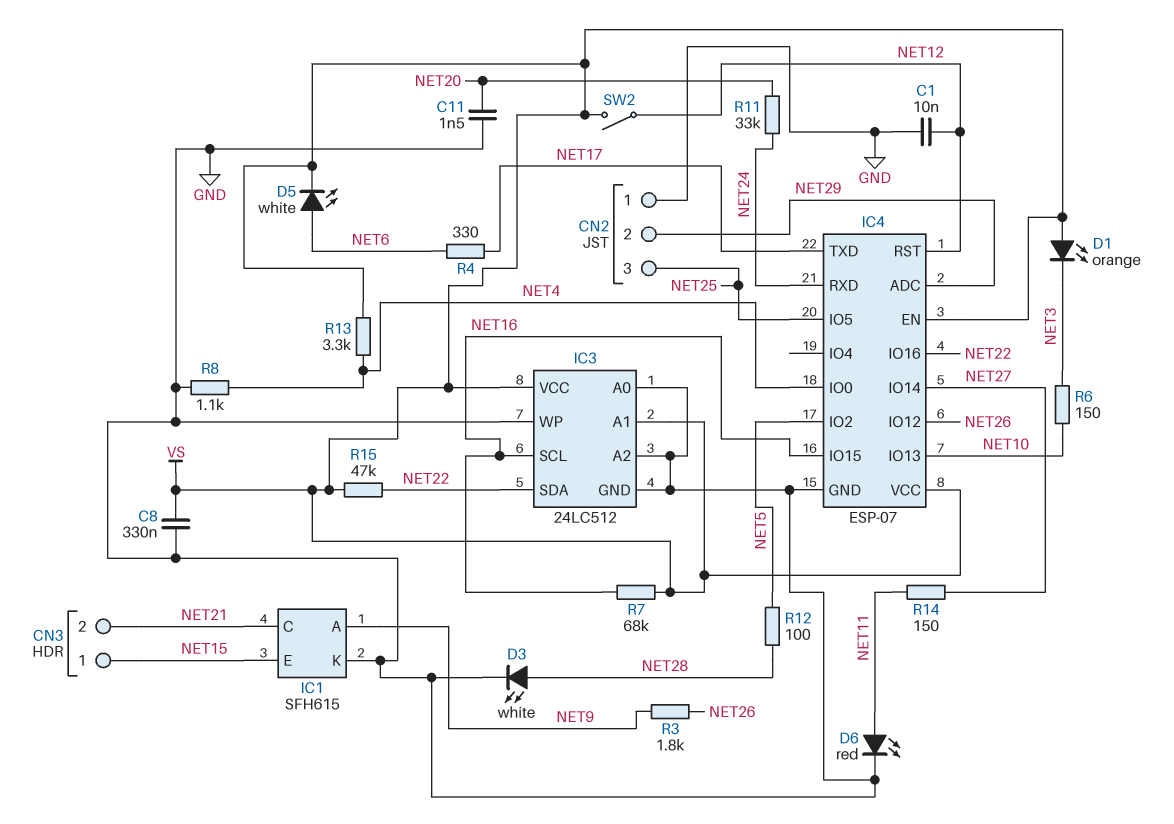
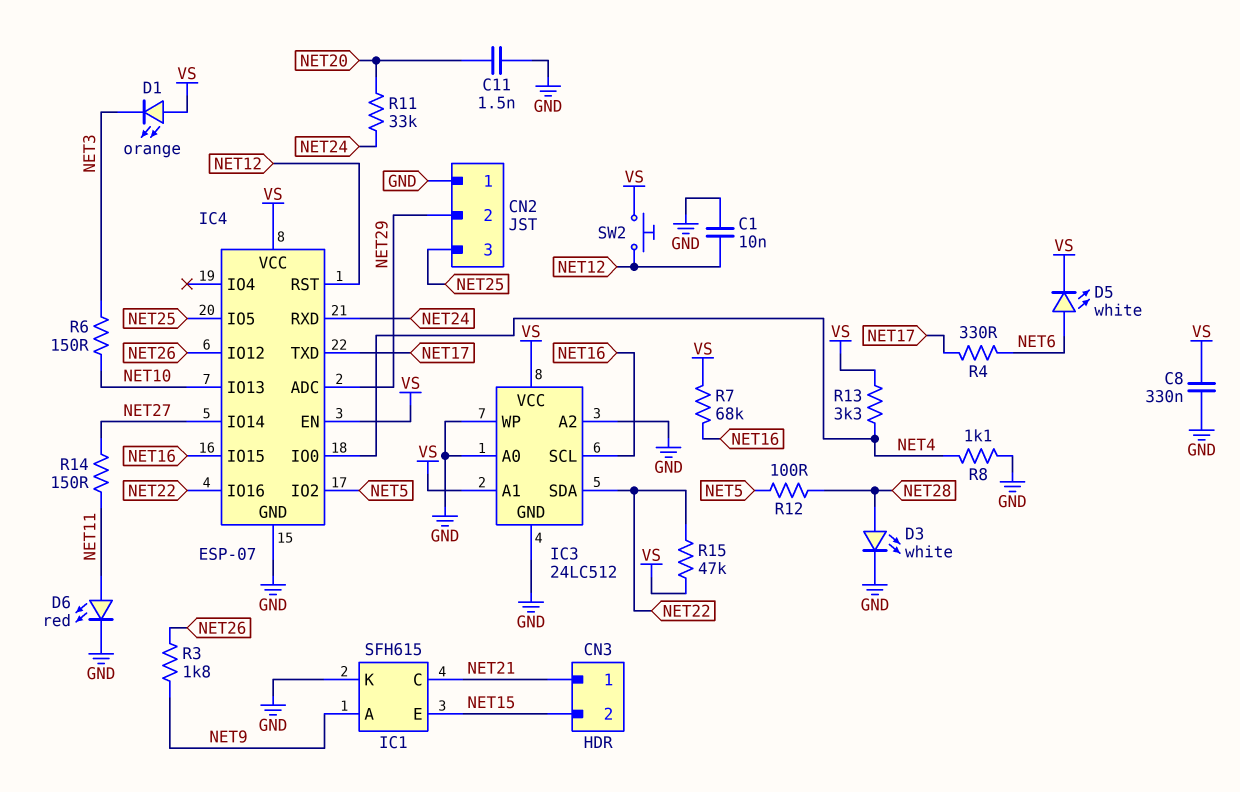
CN3 pin 1: NET15 -> NET21
CN3 pin 2: NET21 -> NET15
SW2: switch (NET12, VS) -> button (NET12, VS)

